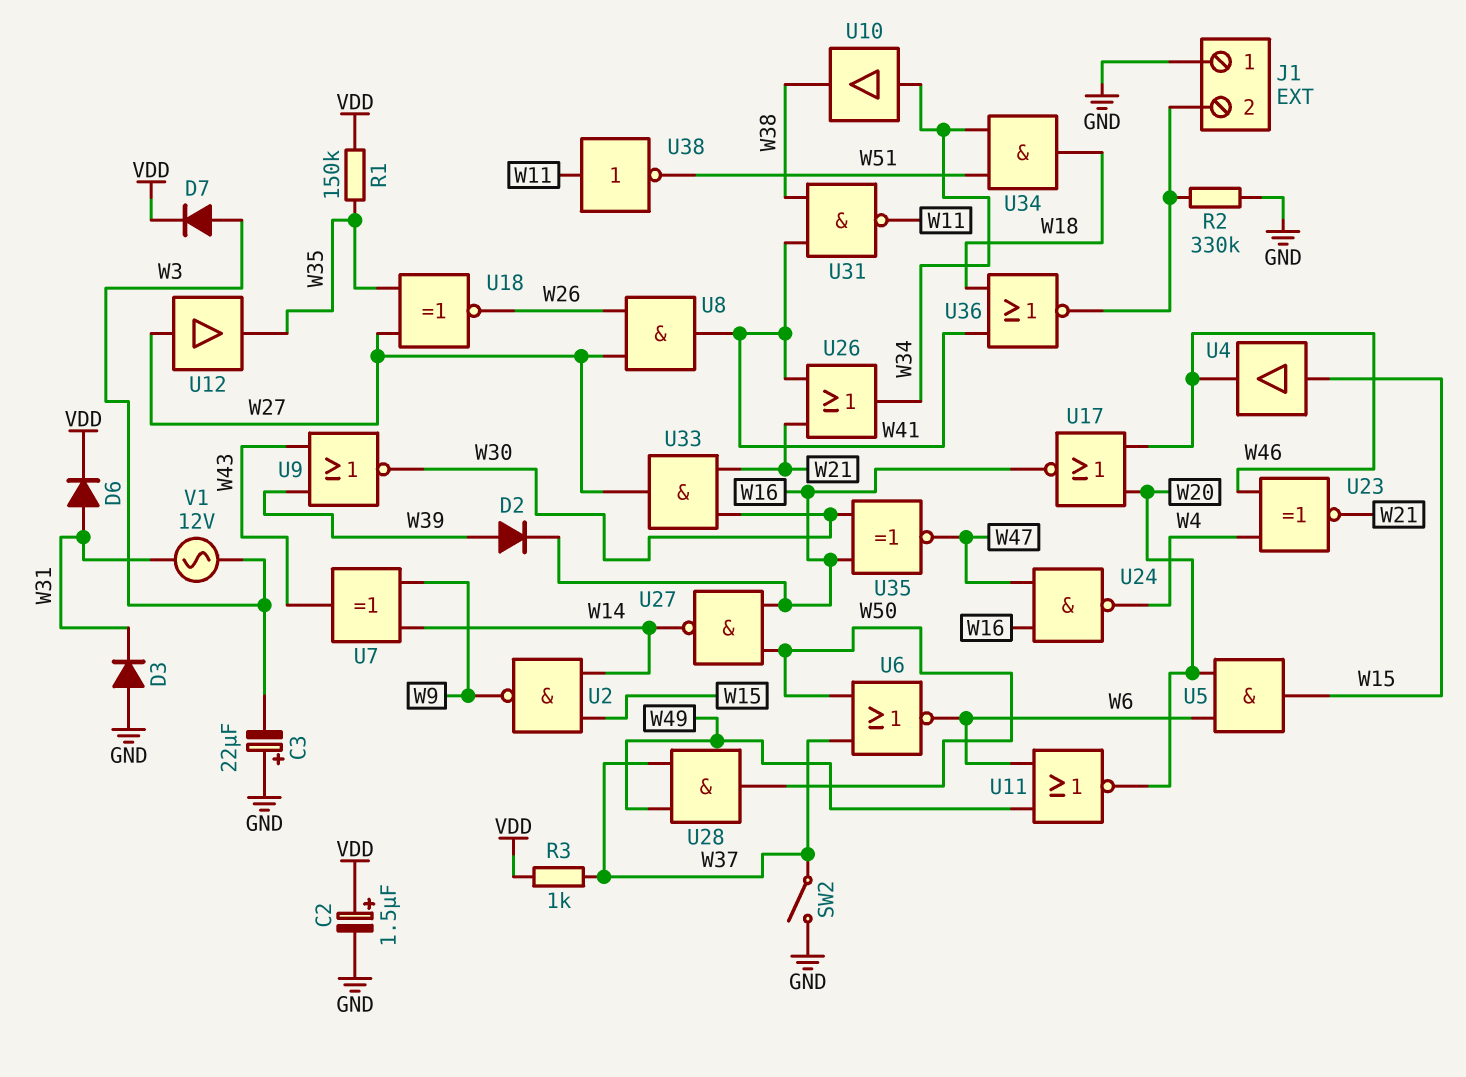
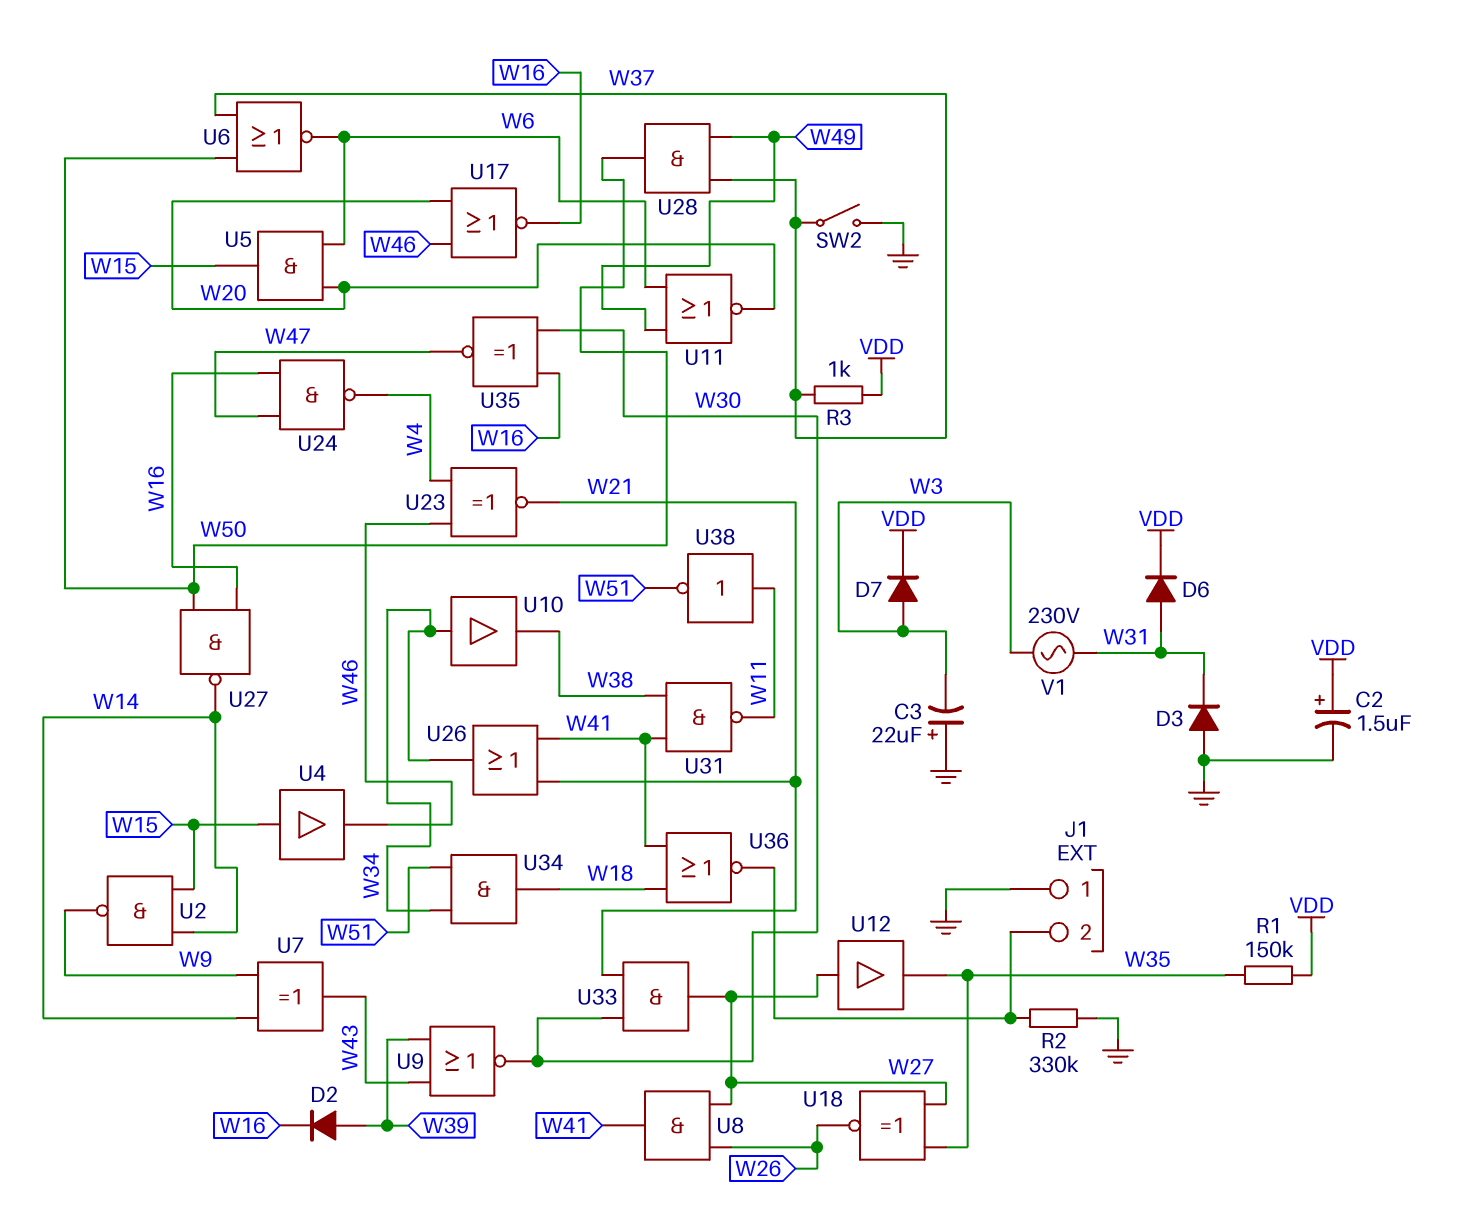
V1: AC 12V (W3, W31) -> AC 230V (W3, W31)

